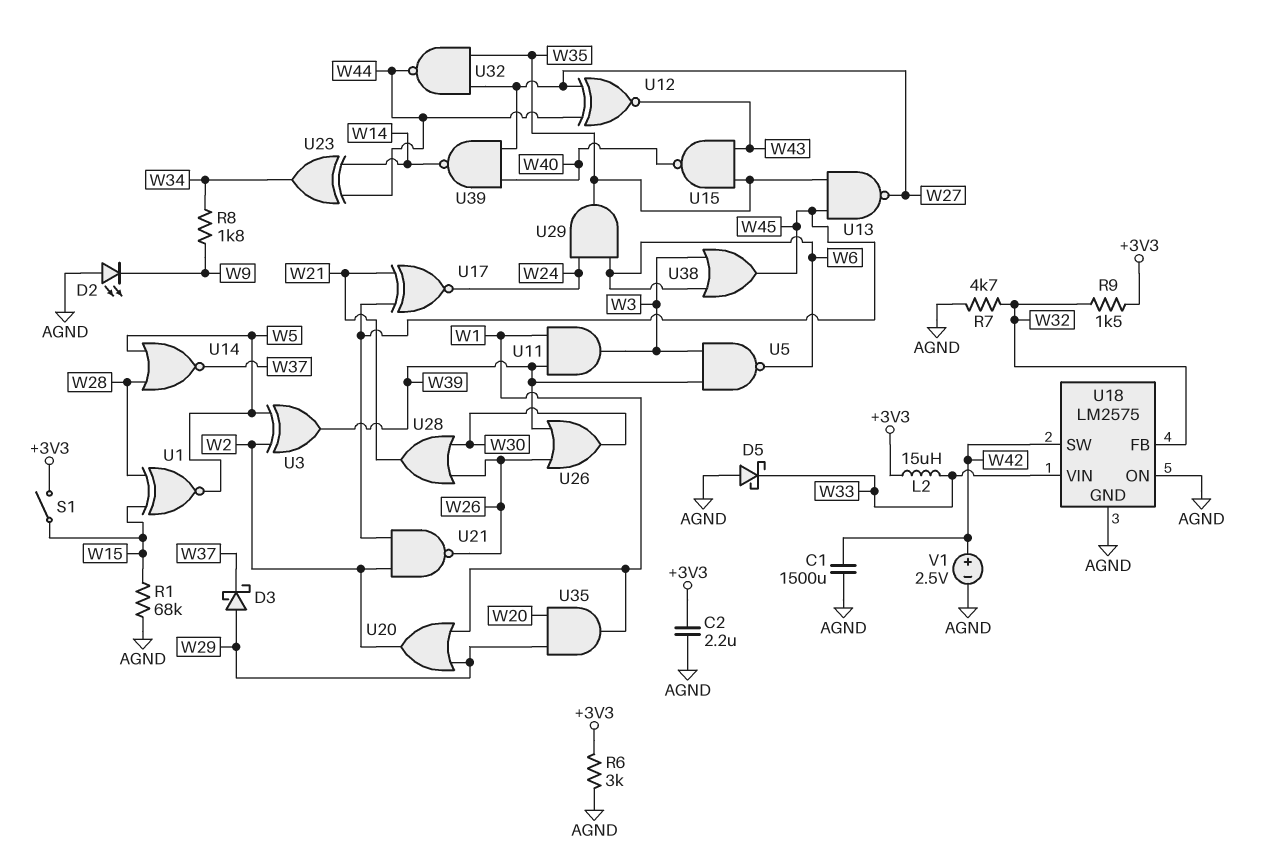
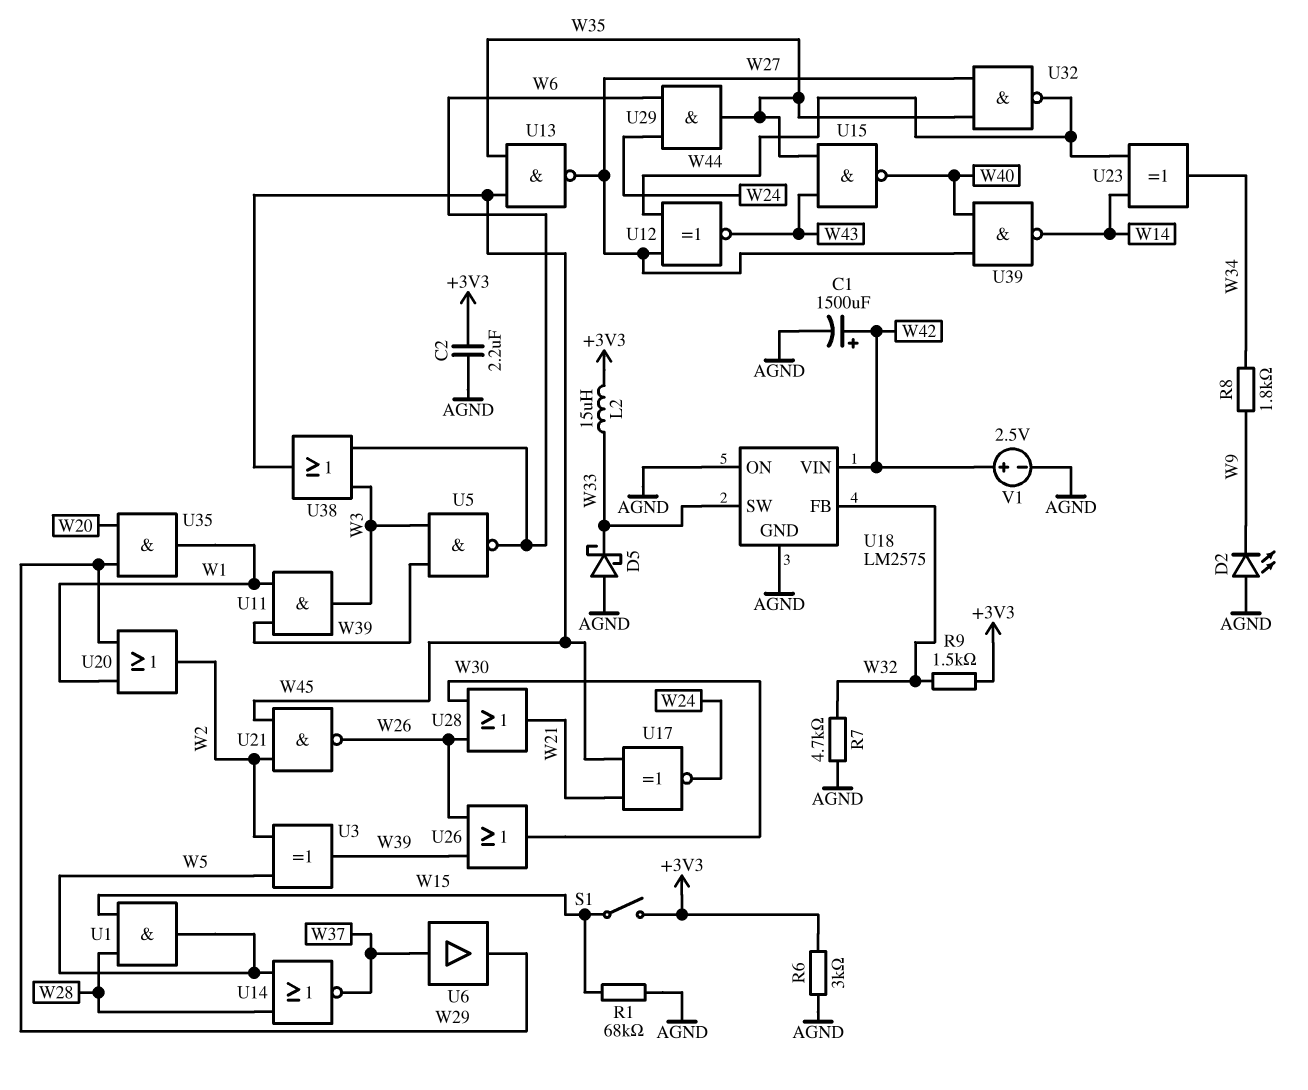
C1: 1500uF (AGND, W42) -> 1500uF (plus W42, minus AGND)
D3: schottky (A W29, K W37) -> none
U1: XNOR (in W15, in W28, out W5) -> AND (in W15, in W28, out W5)
U6: none -> buffer (in W37, out W29)
U18 pin SW: W42 -> W33
U18 pin VIN: W33 -> W42

